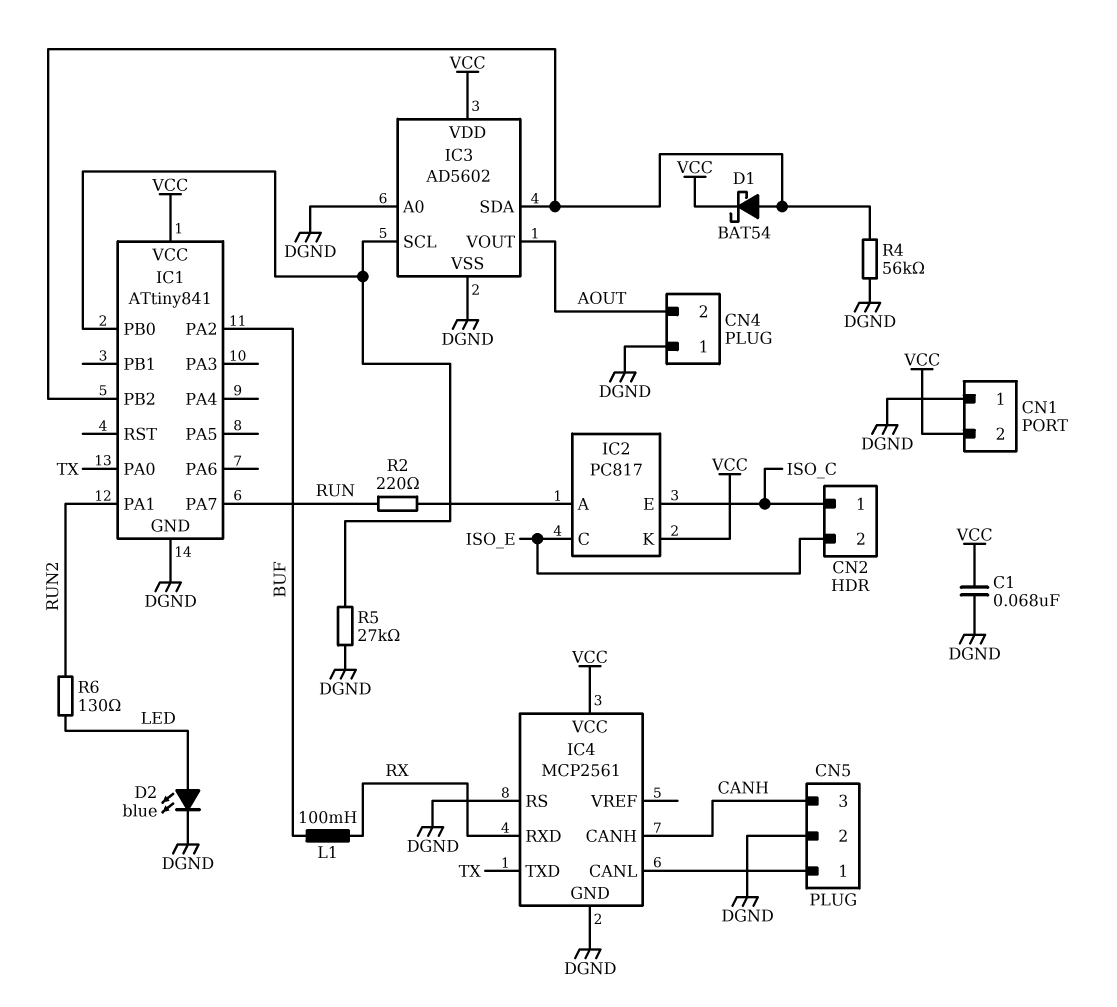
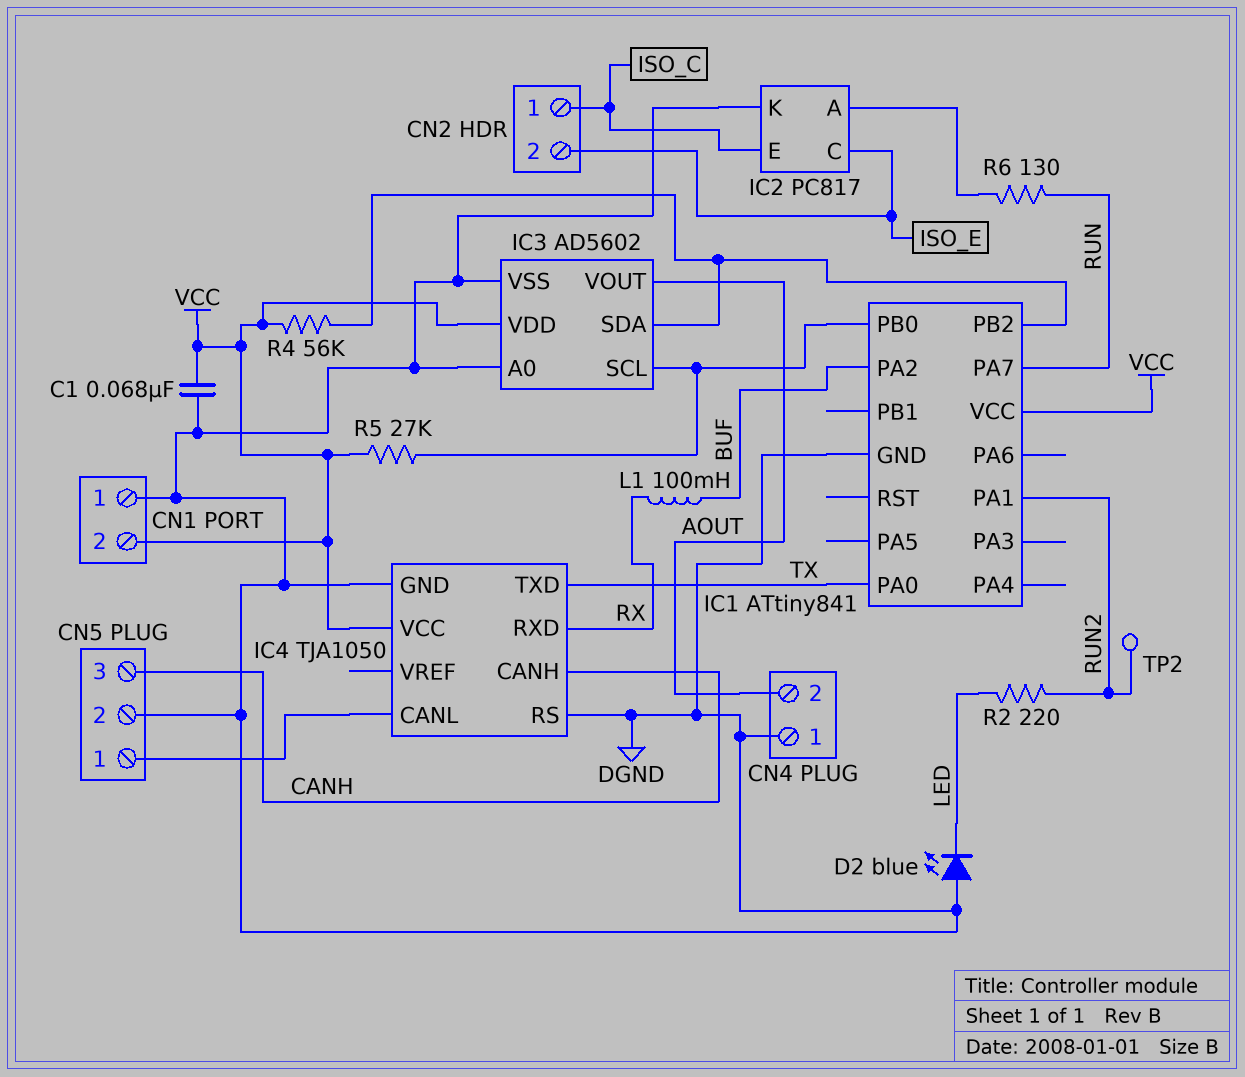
D1: schottky BAT54 (A IC1/PB2, K VCC) -> none
D2: LED blue (A LED, K DGND) -> LED blue (A DGND, K LED)
IC2 pin K: VCC -> DGND
IC4: MCP2561 -> TJA1050
R2: 220 (IC2/A, RUN) -> 220 (LED, RUN2)
R4: 56k (DGND, IC1/PB2) -> 56k (IC1/PB2, VCC)
R5: 27k (DGND, IC1/PB0) -> 27k (IC1/PB0, VCC)
R6: 130 (LED, RUN2) -> 130 (IC2/A, RUN)
TP2: none -> test point (RUN2)

